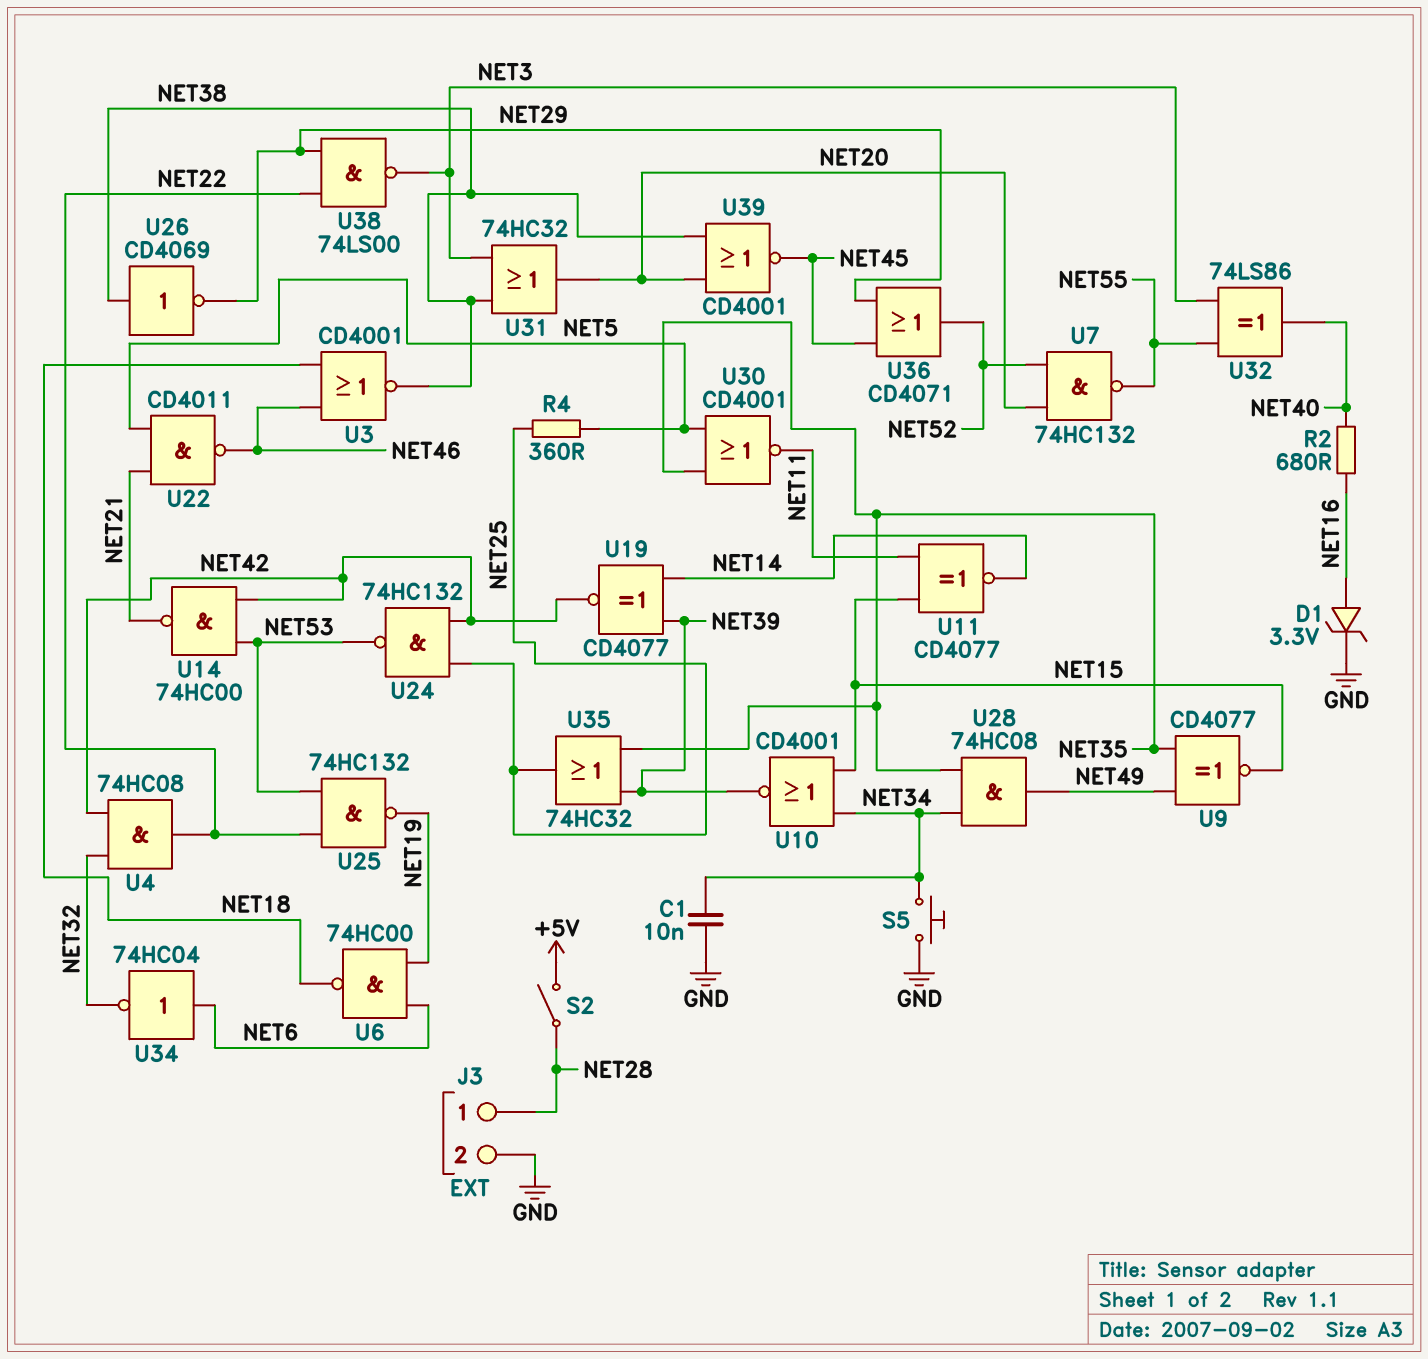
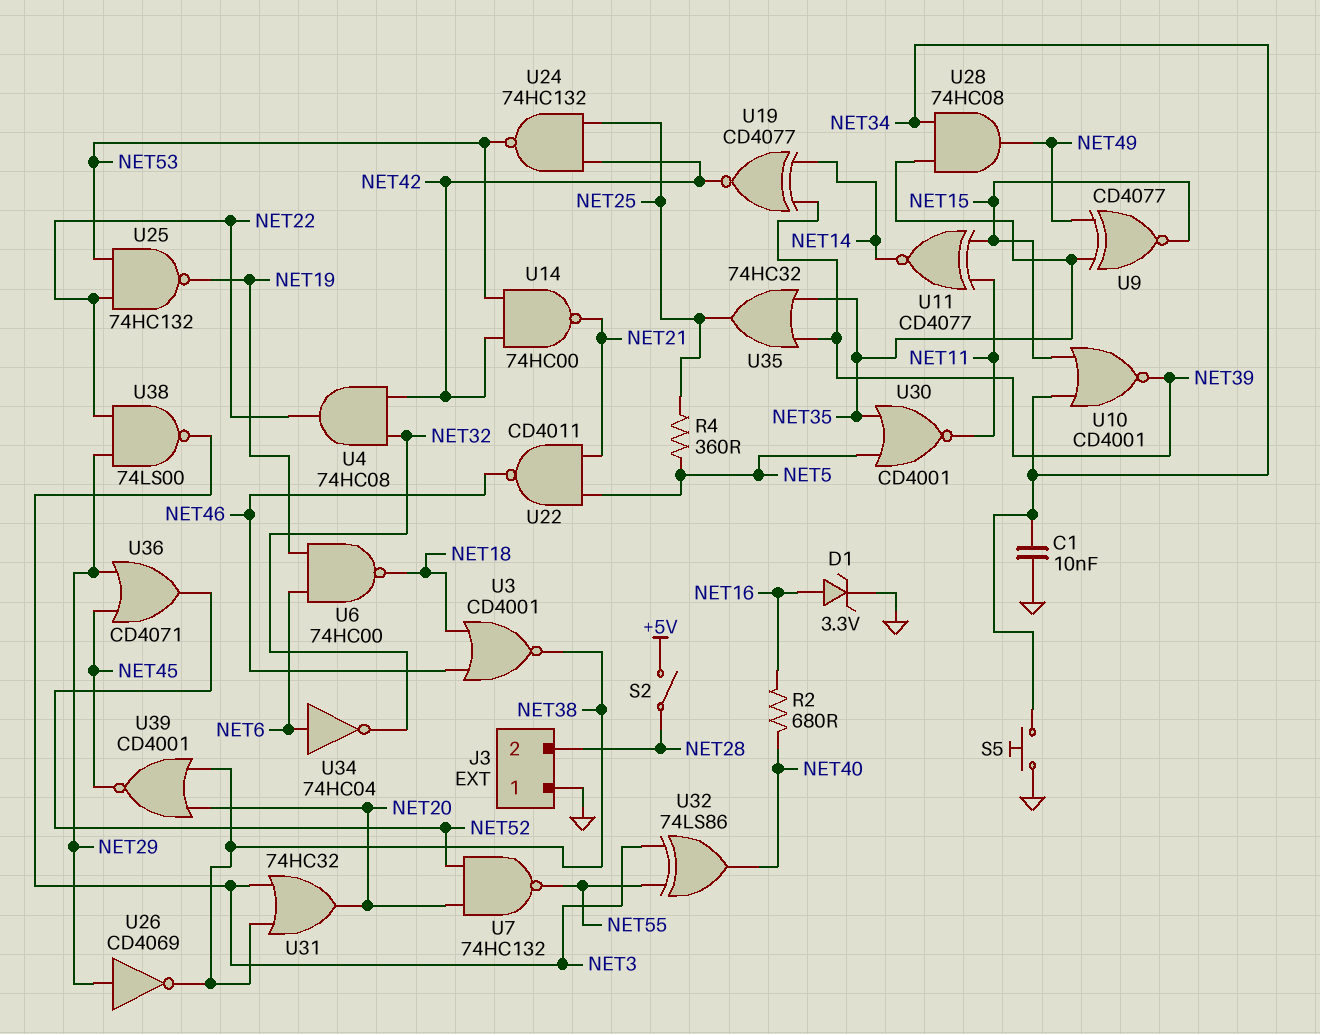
J3 pin 1: NET28 -> GND
J3 pin 2: GND -> NET28
U26: NOT CD4069 (in NET38, out NET29) -> NOT CD4069 (in NET29, out NET38)

